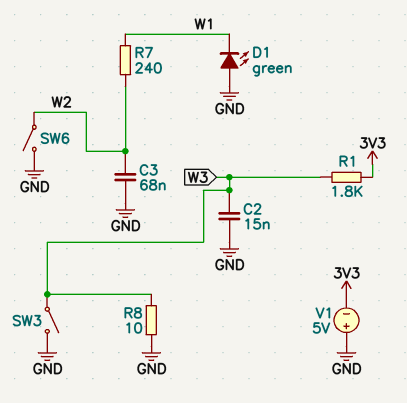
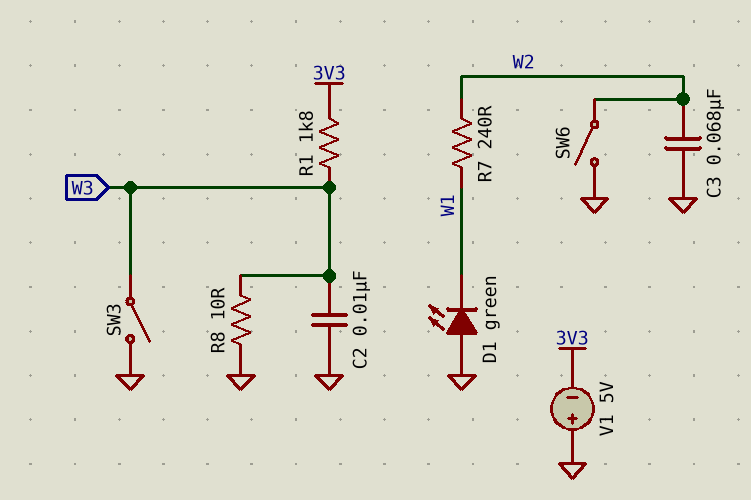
C2: 15nF (GND, W3) -> 10nF (GND, W3)

